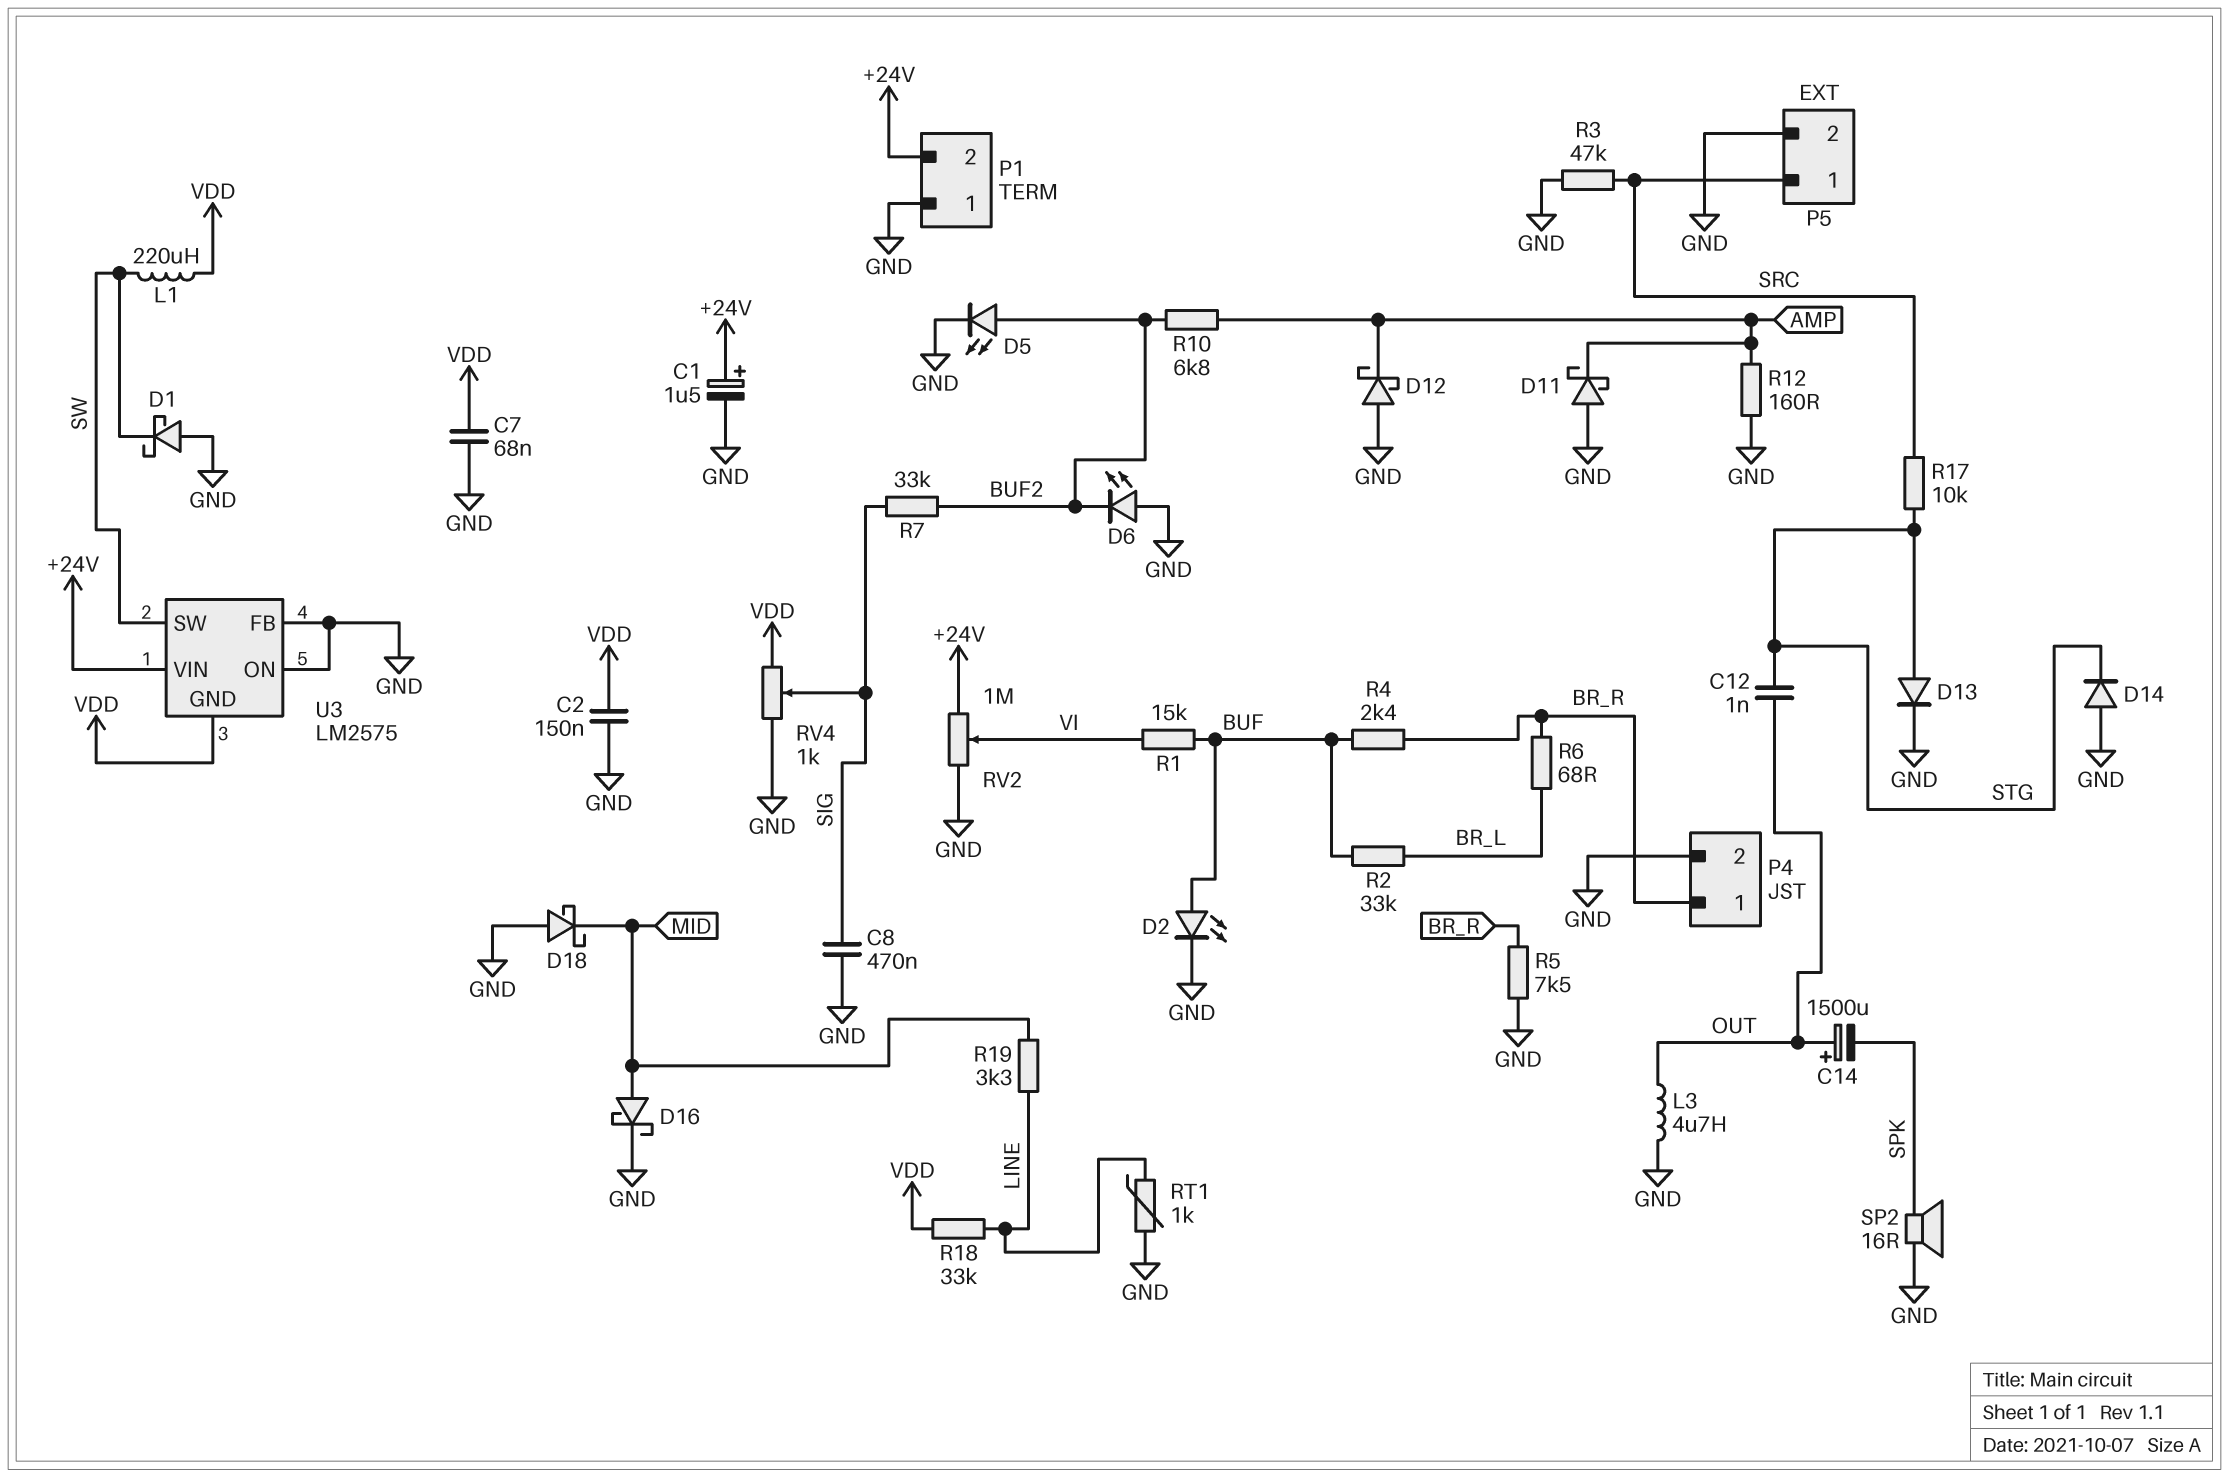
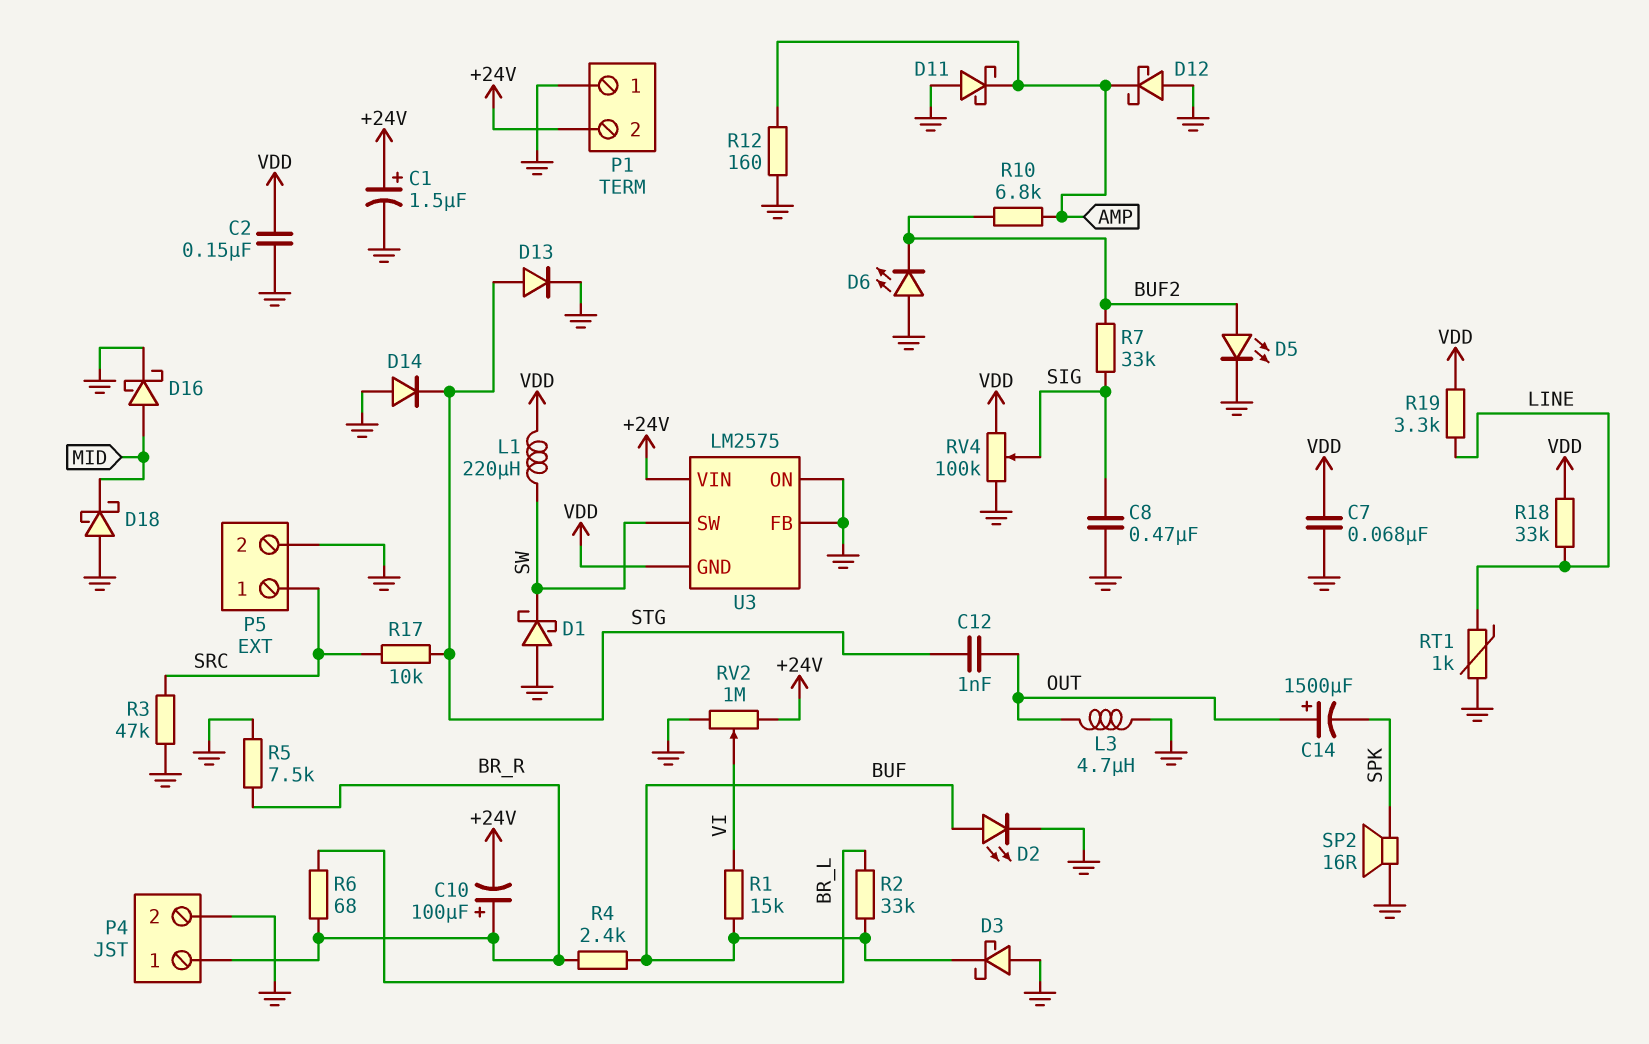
C10: none -> 100uF (plus BR_R, minus +24V)
D3: none -> schottky (A GND, K BUF)
R19: 3.3k (LINE, MID) -> 3.3k (LINE, VDD)
RV4: 1k (GND, VDD, wiper SIG) -> 100k (GND, VDD, wiper SIG)

